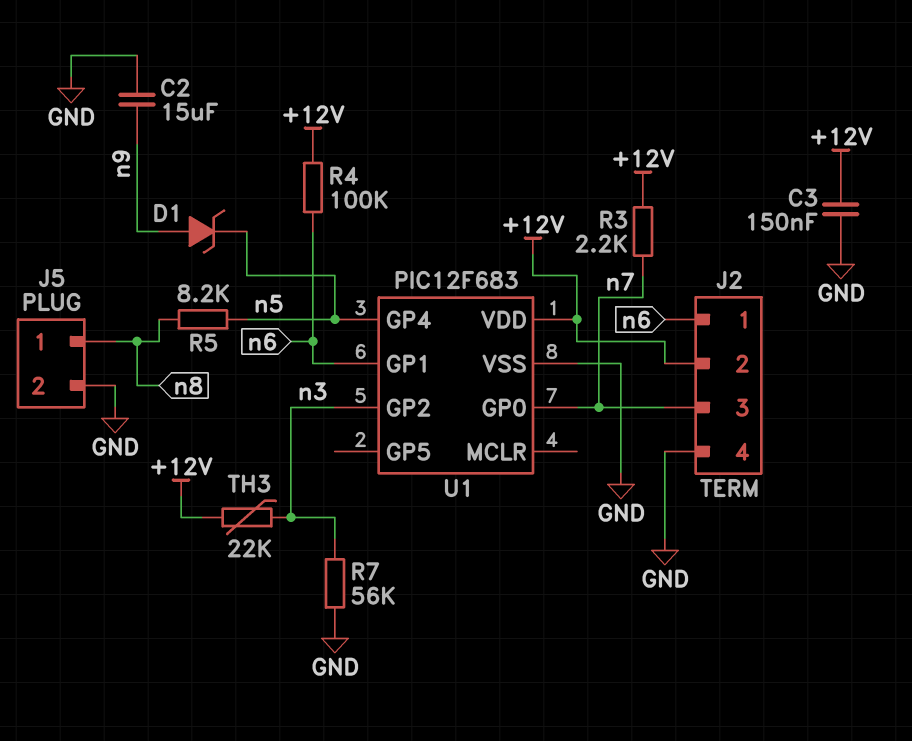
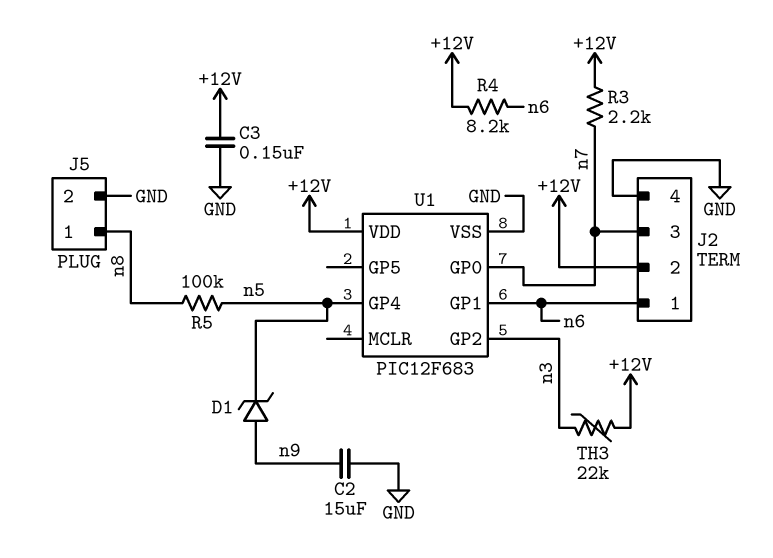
R4: 100k (+12V, n6) -> 8.2k (+12V, n6)
R5: 8.2k (n5, n8) -> 100k (n5, n8)
R7: 56k (GND, n3) -> none

